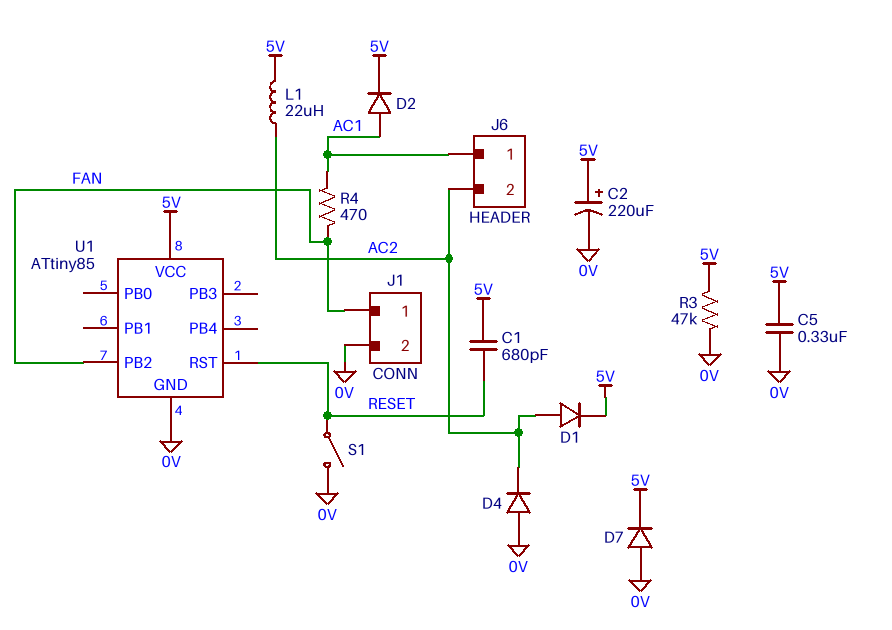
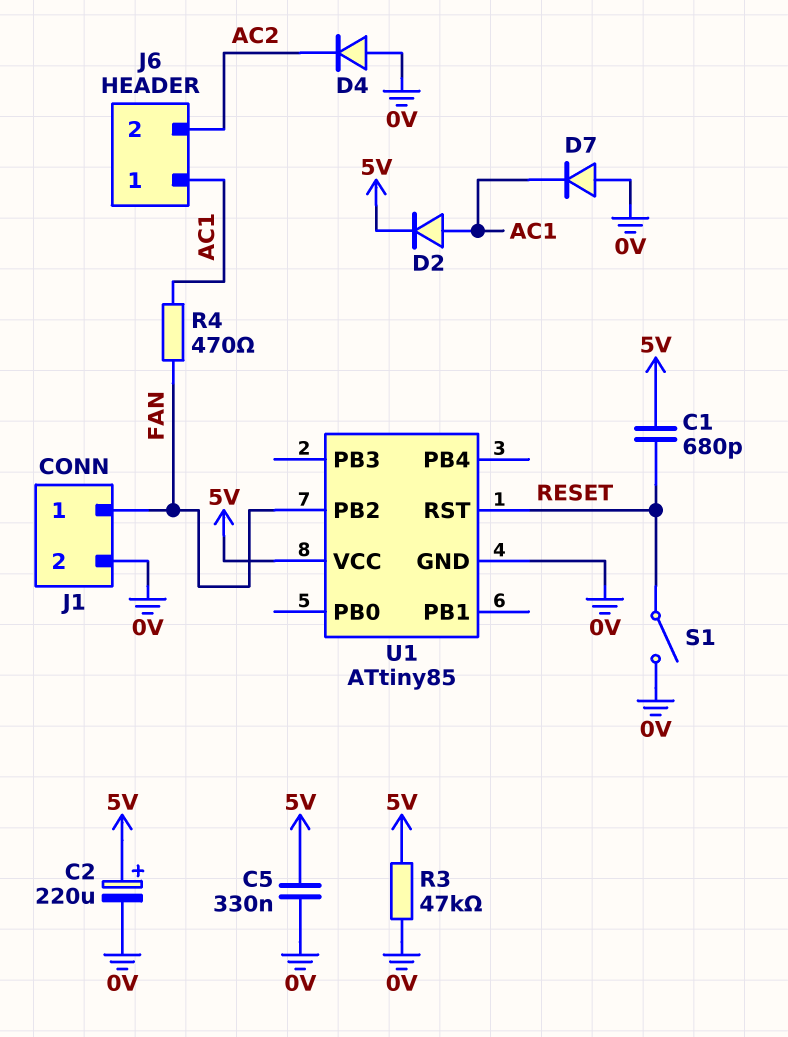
D1: diode (A AC2, K 5V) -> none
D7: diode (A 0V, K 5V) -> diode (A 0V, K AC1)
L1: 22uH (5V, AC2) -> none

